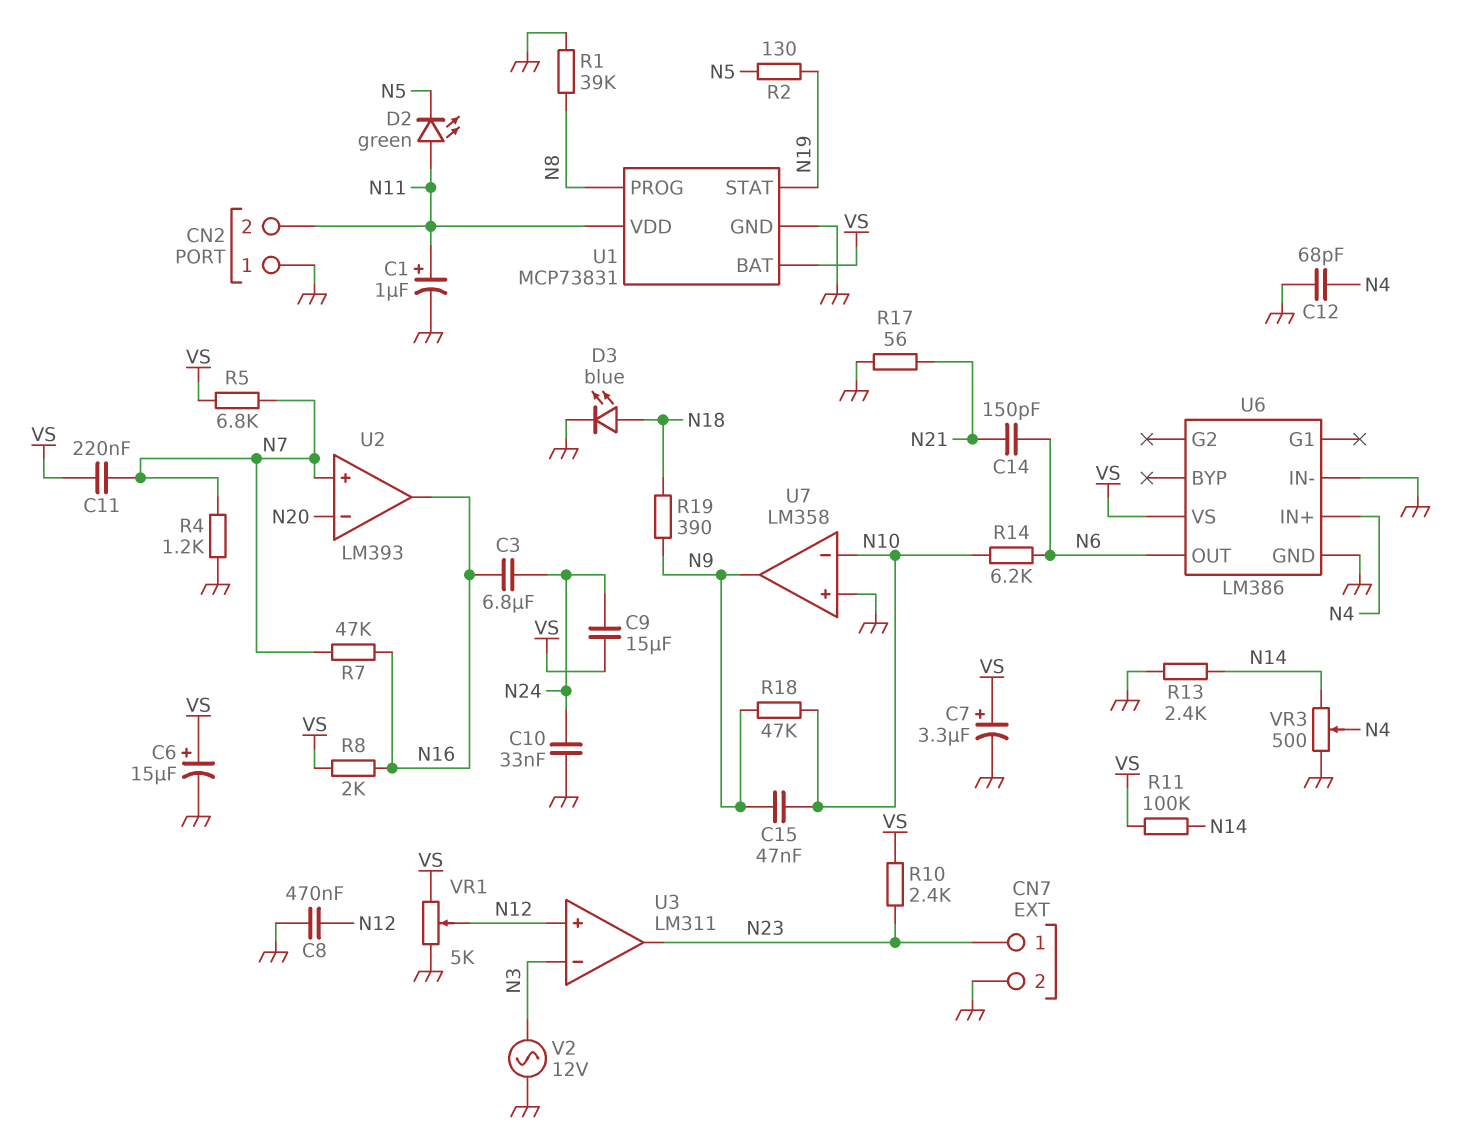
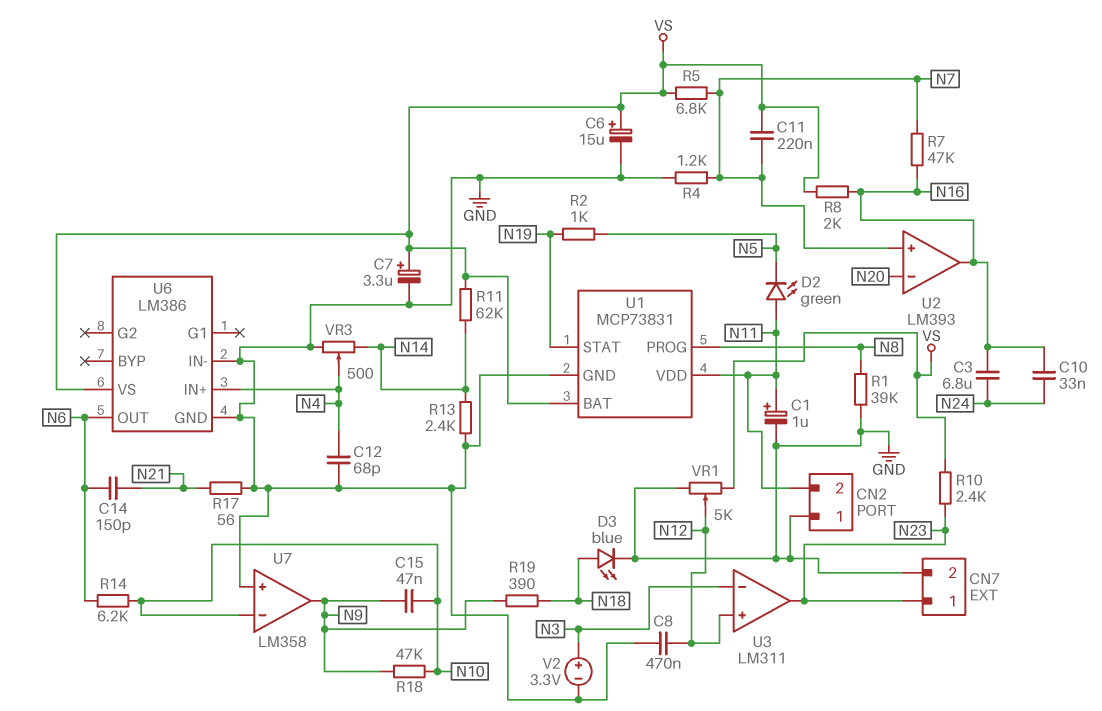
C9: 15uF (N24, VS) -> none
C10: 33nF (GND, N24) -> 33nF (N16, N24)
R2: 130 (N5, N19) -> 1k (N5, N19)
R11: 100k (N14, VS) -> 62k (N14, VS)
V2: AC 12V (GND, N3) -> 3.3V (plus N3, minus GND)

